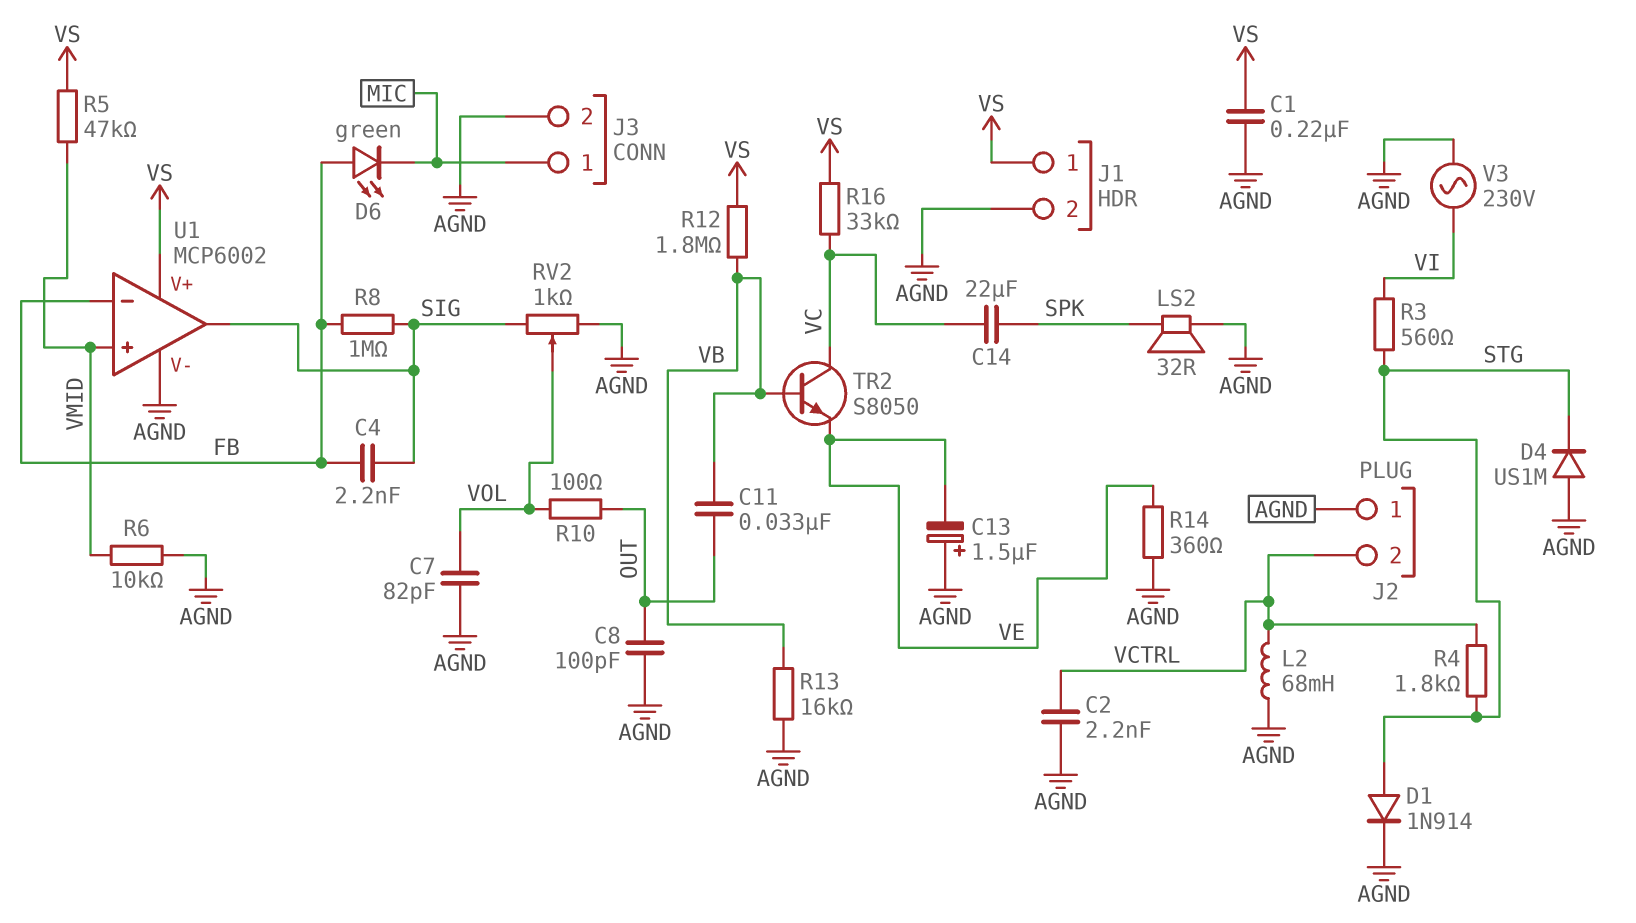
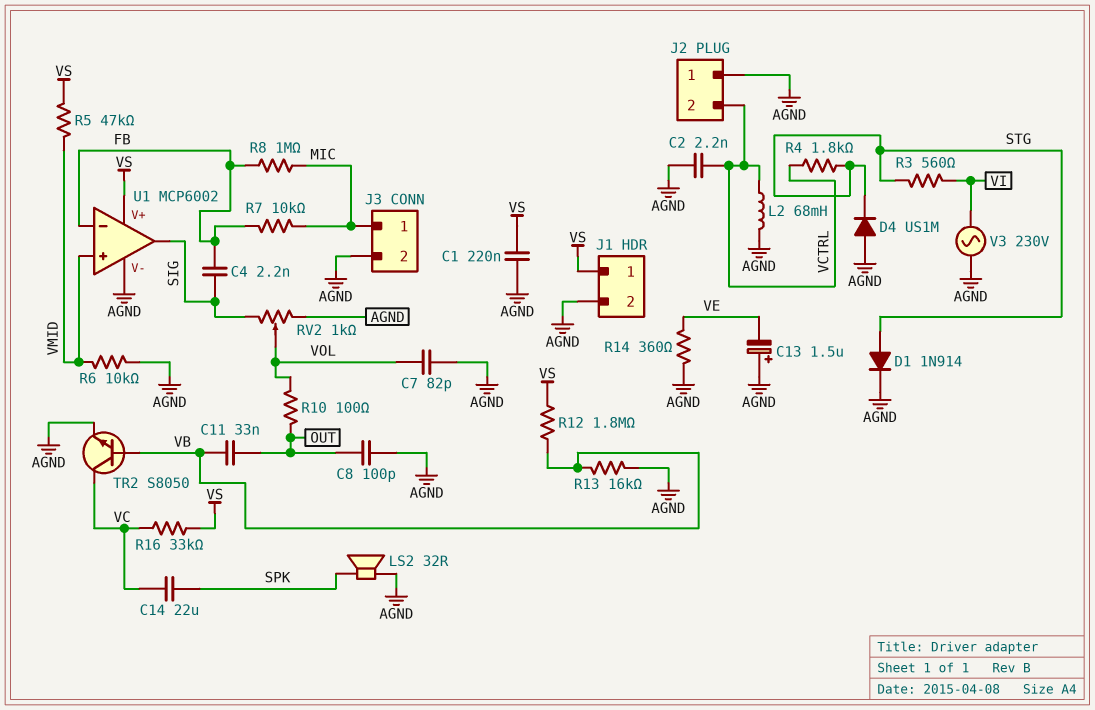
D6: LED green (A FB, K MIC) -> none
R7: none -> 10k (FB, MIC)
R8: 1M (FB, SIG) -> 1M (FB, MIC)
TR2: NPN S8050 (B VB, C VC, E VE) -> NPN S8050 (B VB, C VC, E AGND)

